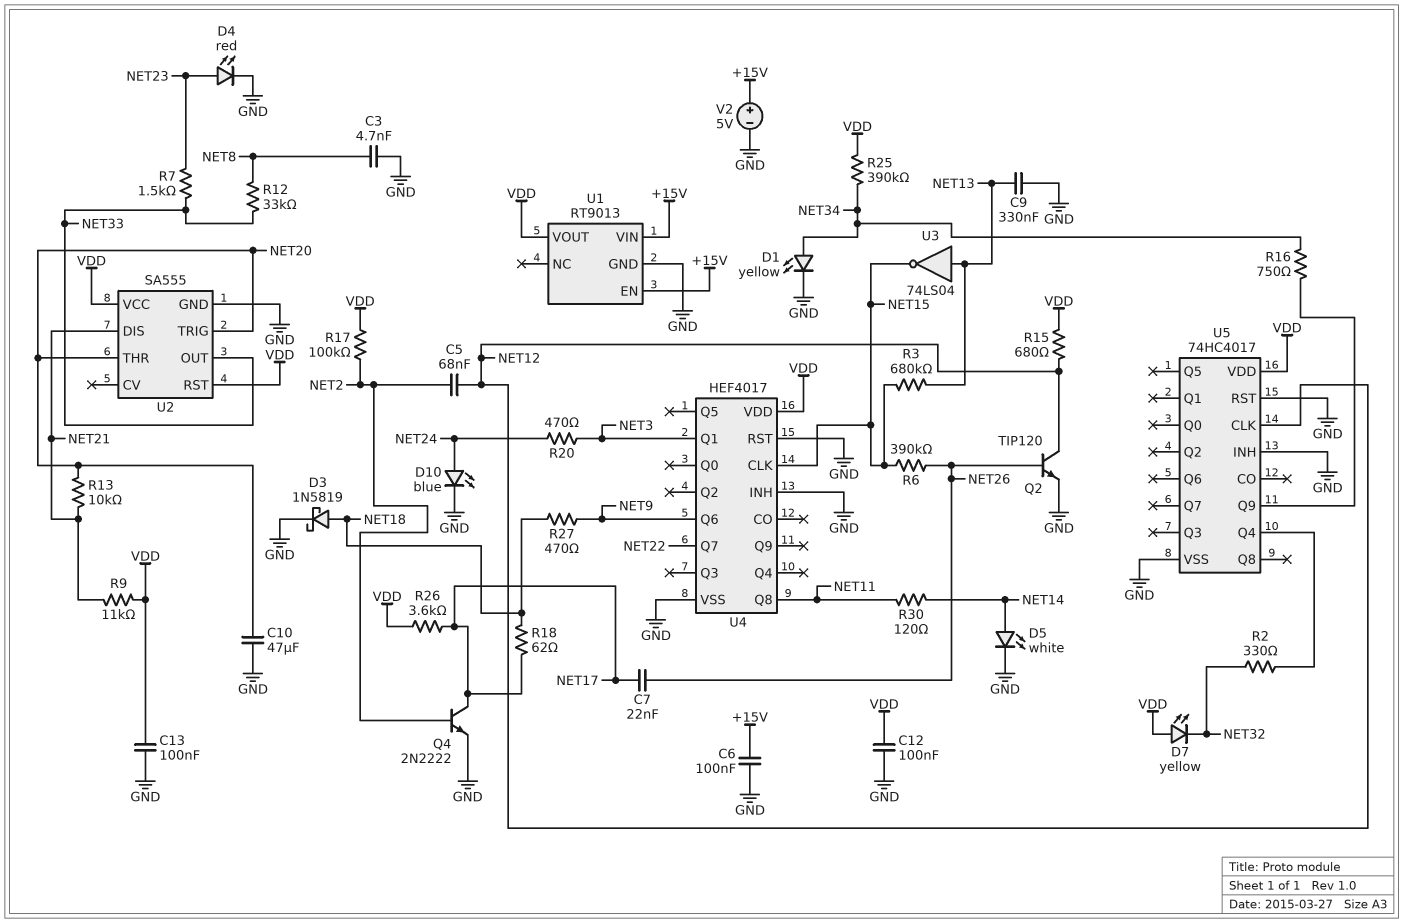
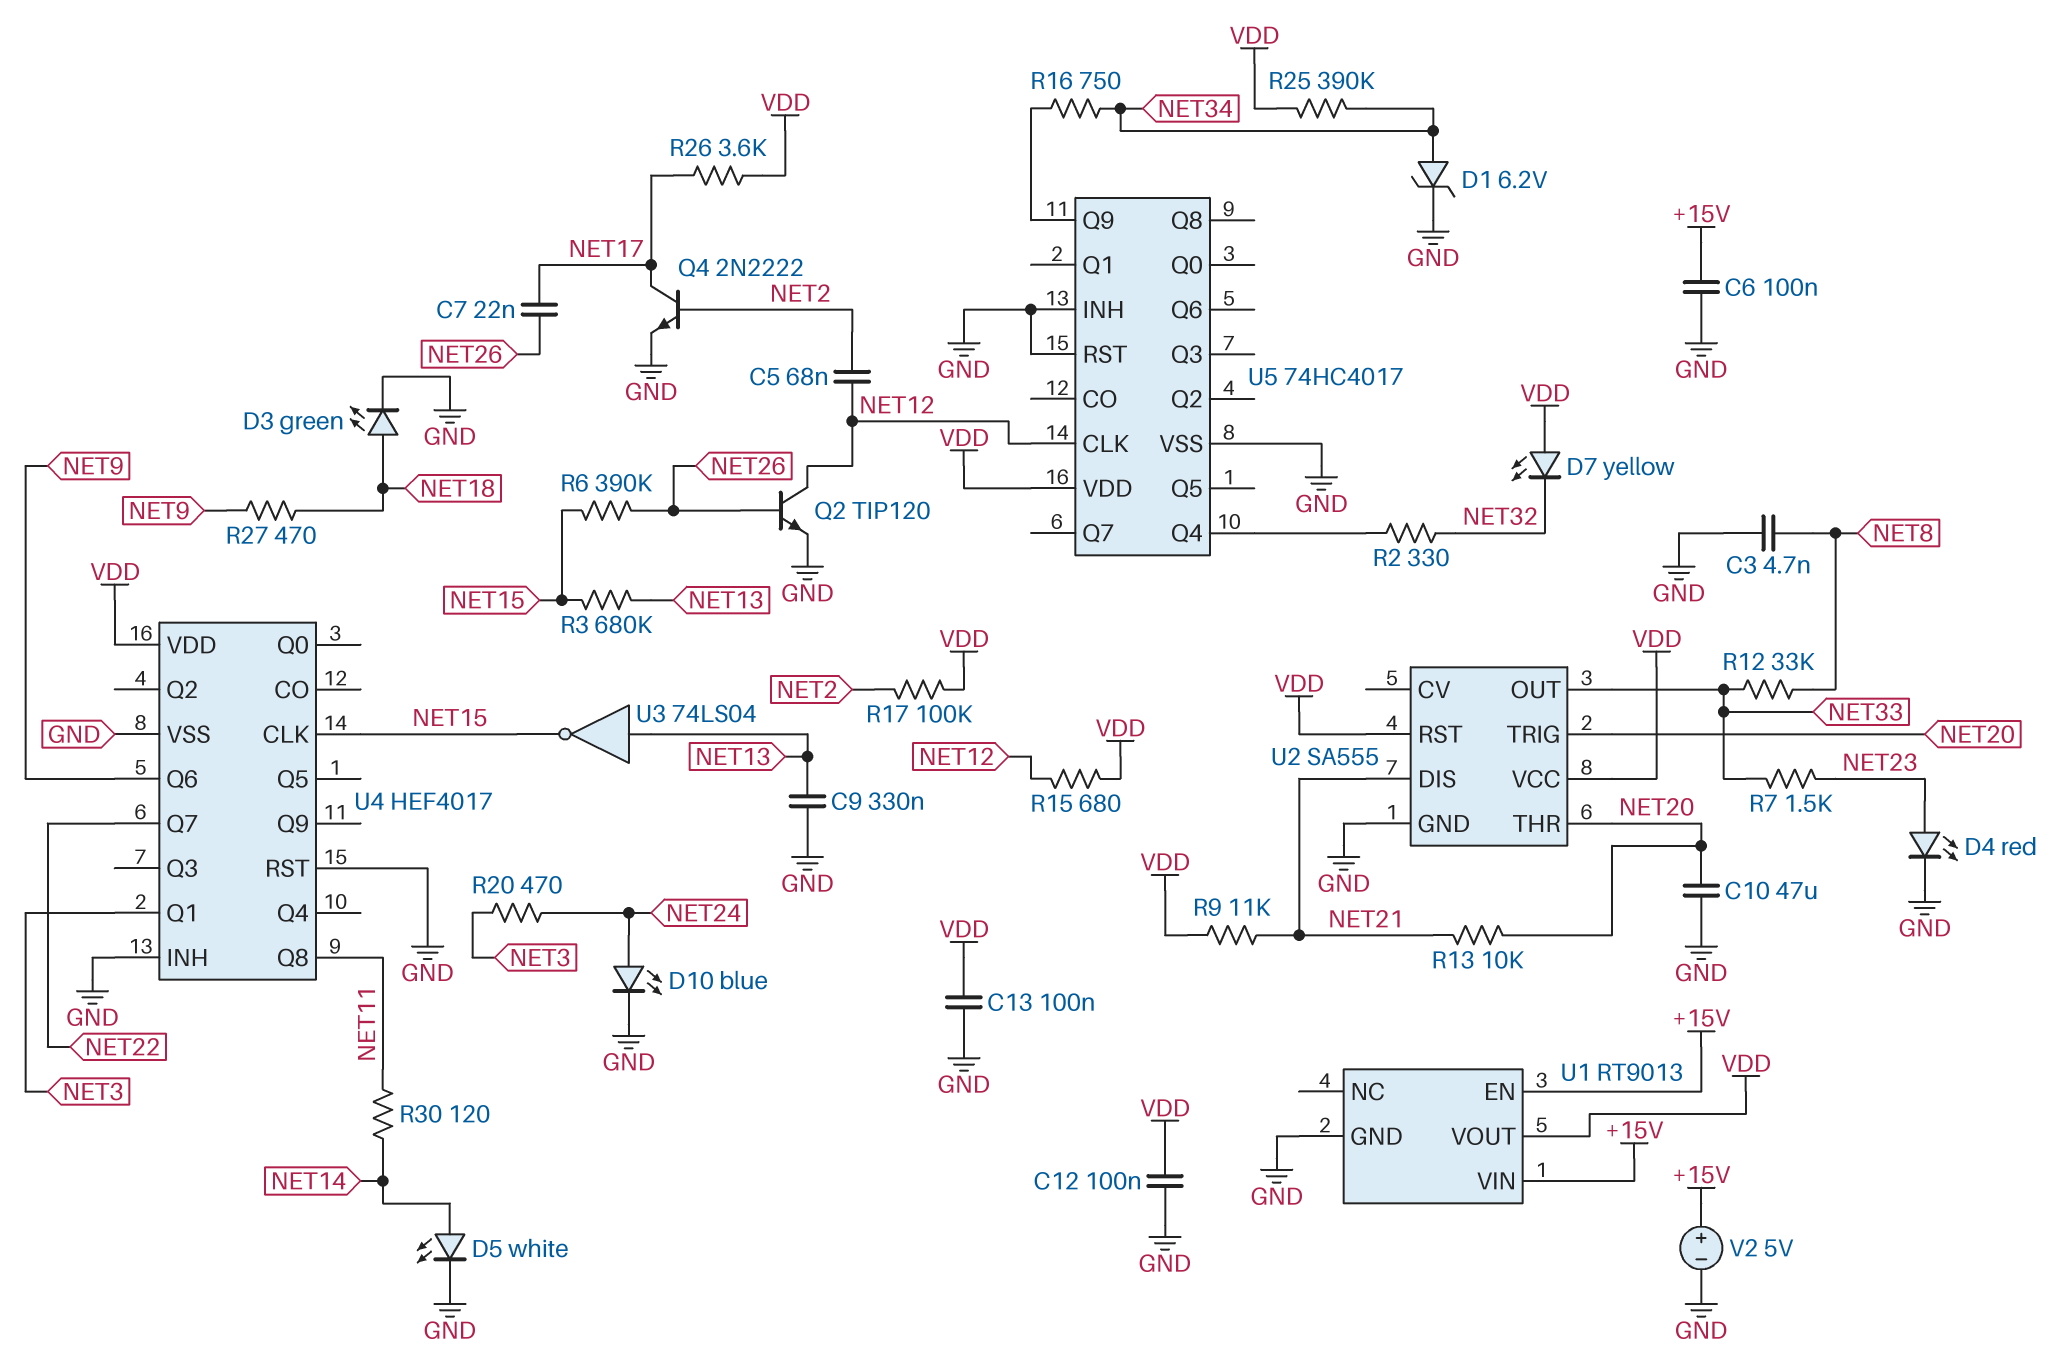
D1: LED yellow (A NET34, K GND) -> zener 6.2V (A NET34, K GND)
D3: schottky 1N5819 (A NET18, K GND) -> LED green (A NET18, K GND)
R18: 62 (NET17, NET18) -> none

